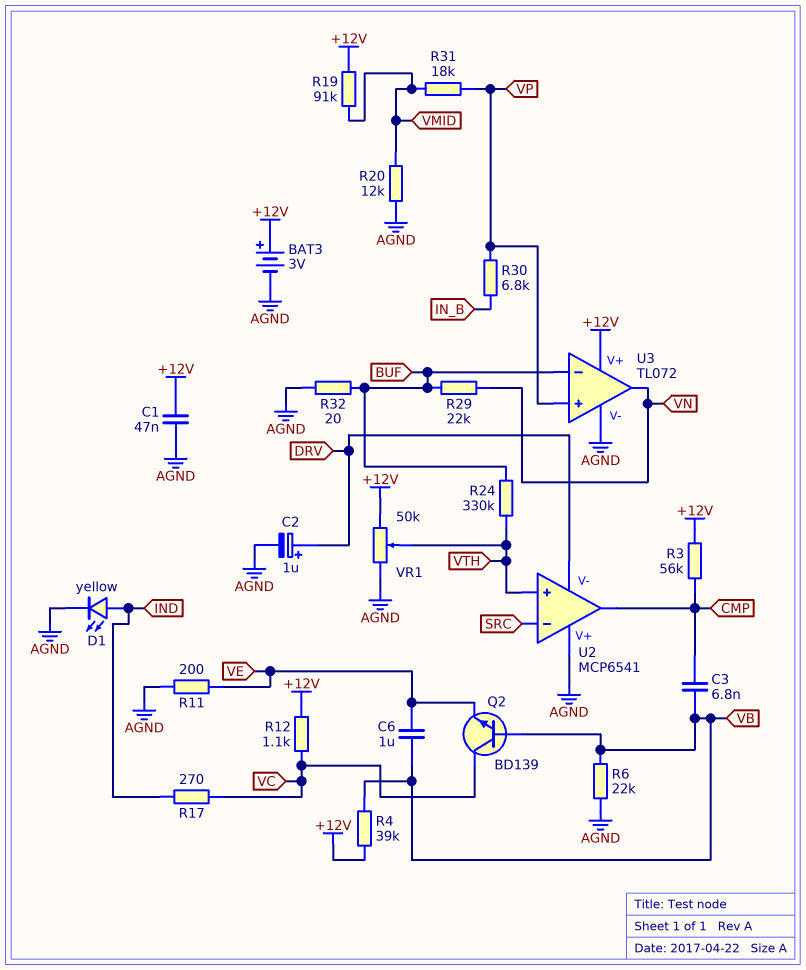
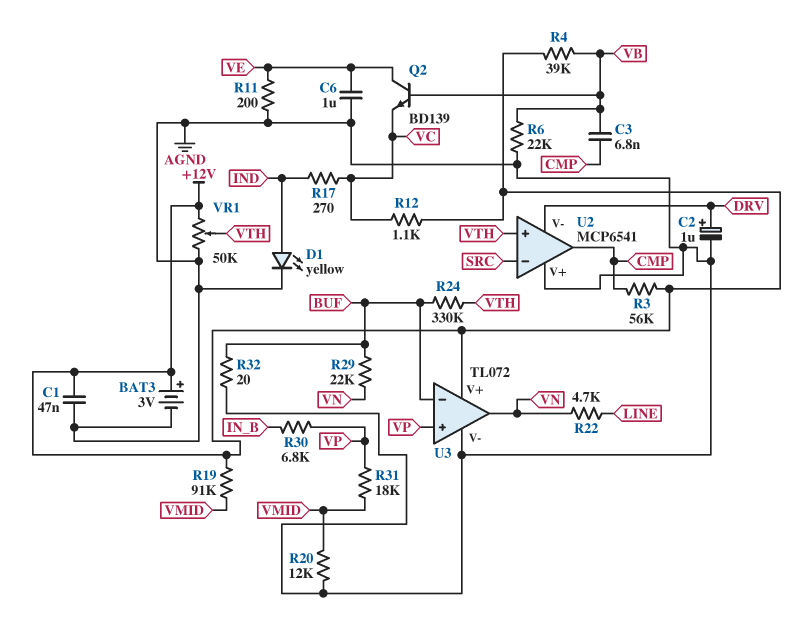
C6: 1uF (VB, VE) -> 1uF (AGND, VE)
Q2: NPN BD139 (B VB, C VC, E VE) -> NPN BD139 (B VB, C VE, E VC)
R22: none -> 4.7k (LINE, VN)

